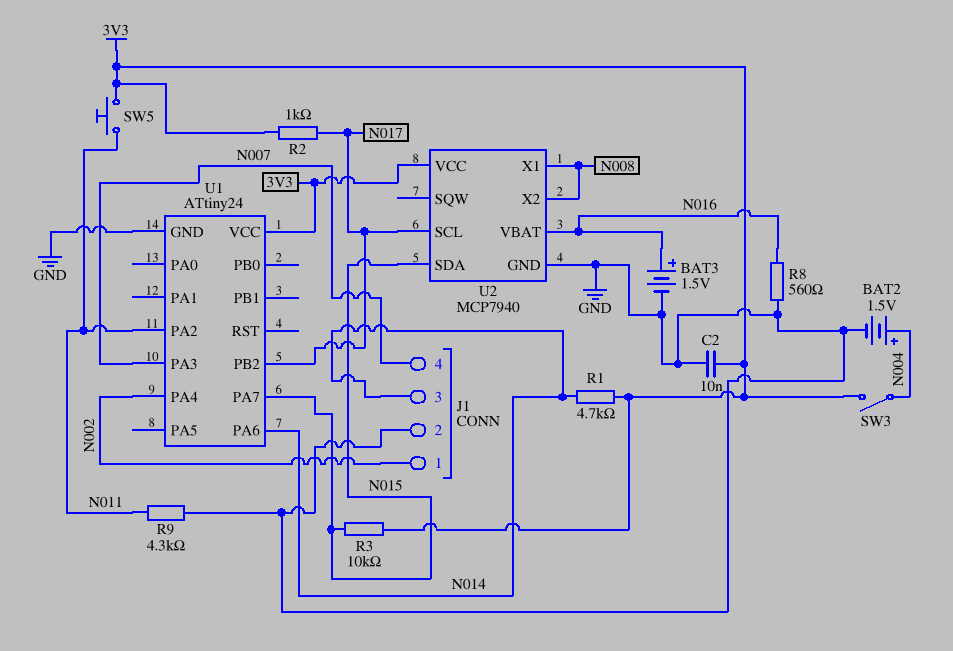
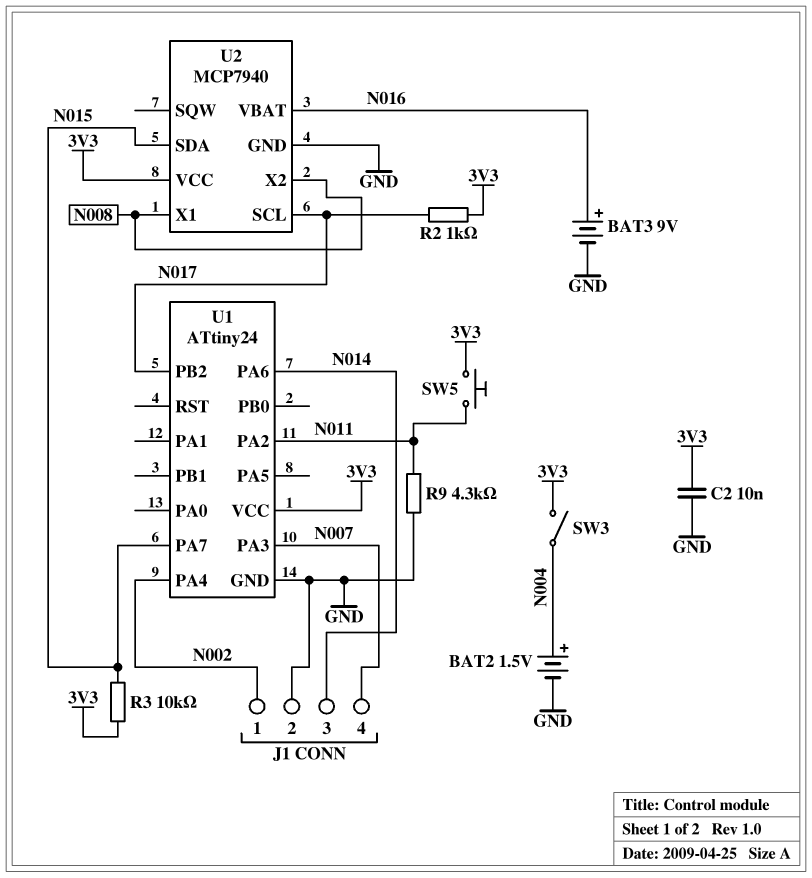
BAT3: 1.5V (plus N016, minus GND) -> 9V (plus N016, minus GND)
R1: 4.7k (3V3, N014) -> none
R8: 560 (GND, N016) -> none

